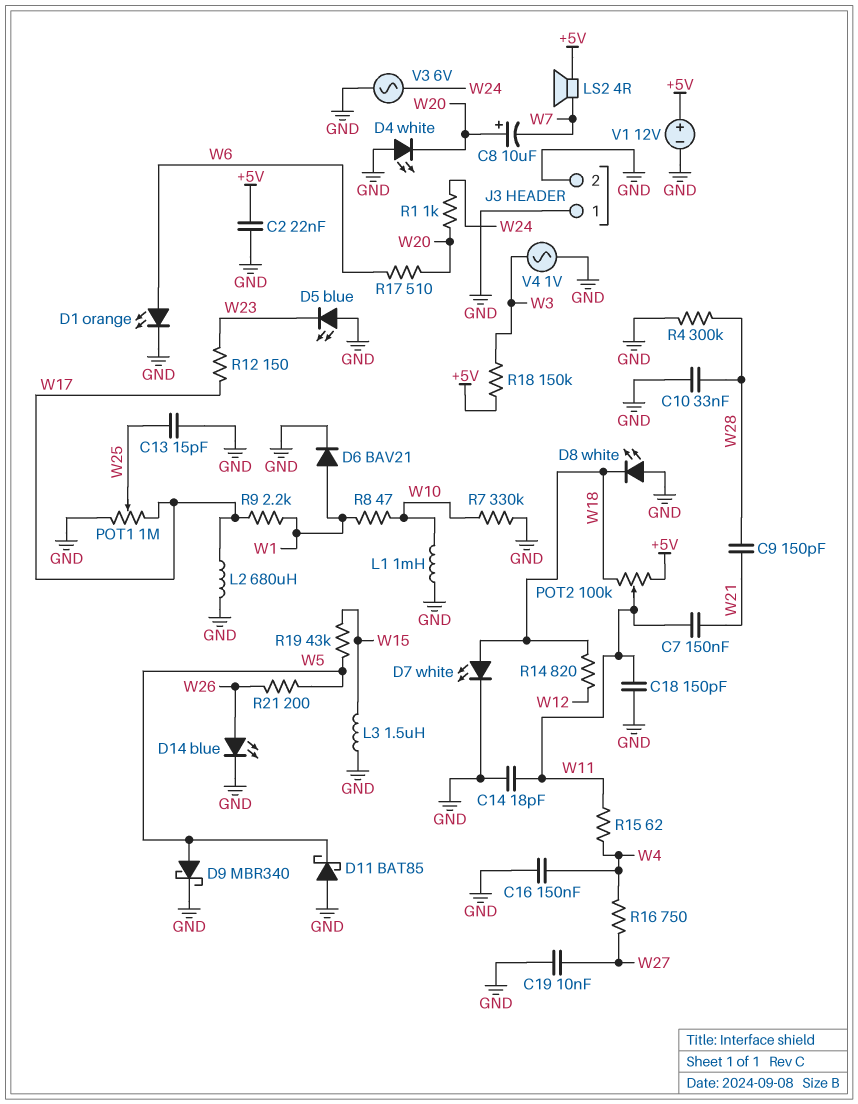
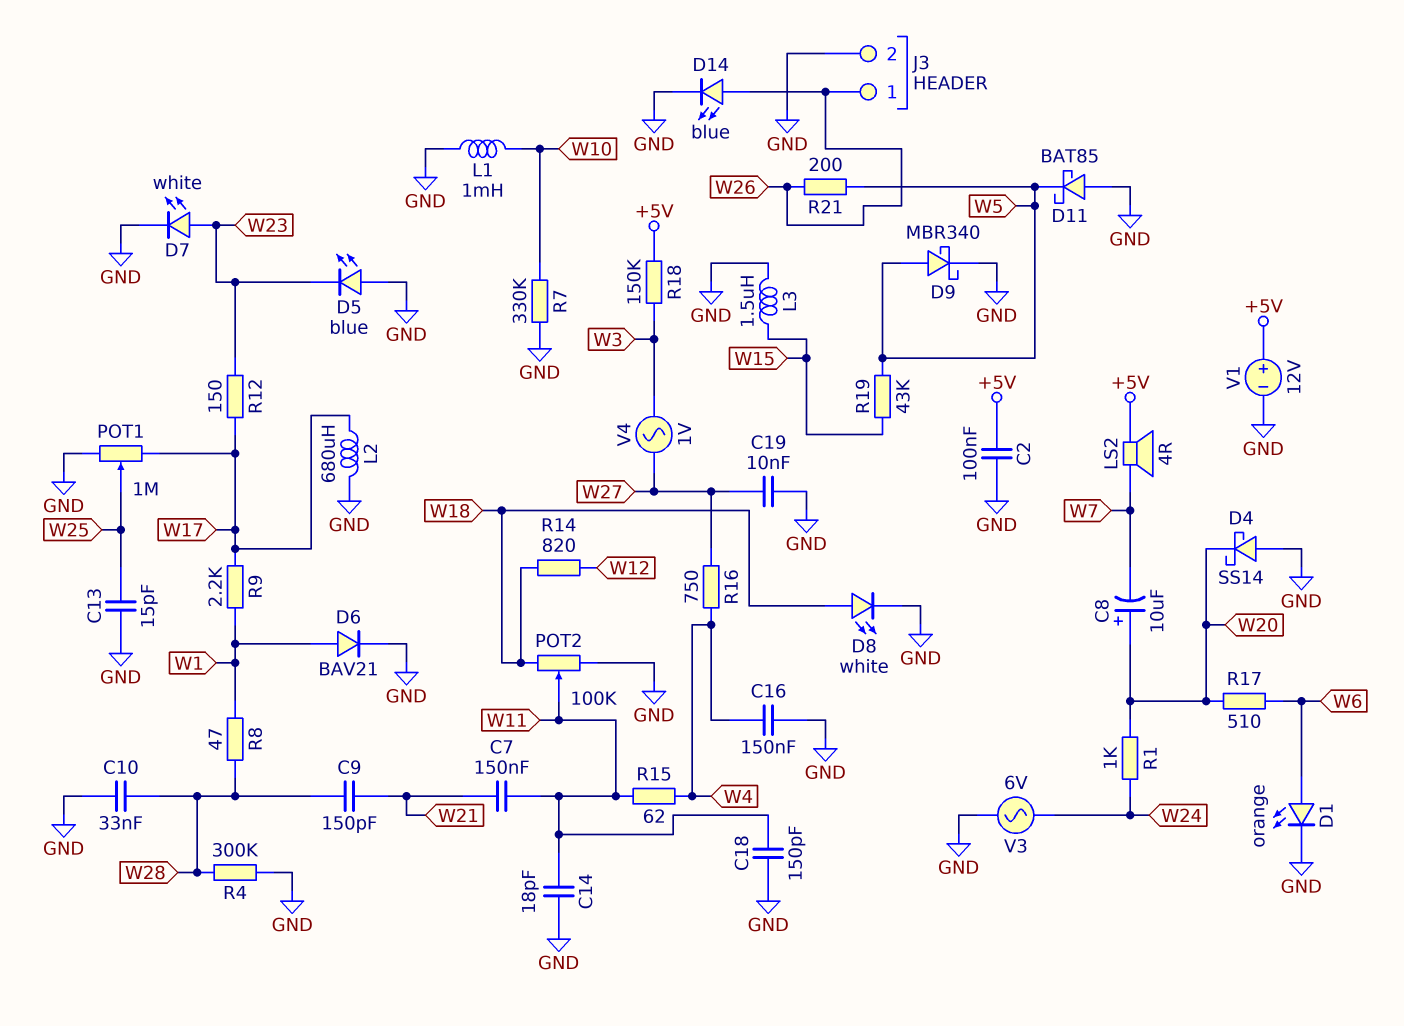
C2: 22nF (+5V, GND) -> 100nF (+5V, GND)
D4: LED white (A GND, K W20) -> schottky SS14 (A GND, K W20)
D7: LED white (A W18, K GND) -> LED white (A W23, K GND)
D8: LED white (A GND, K W18) -> LED white (A W18, K GND)
J3 pin 1: GND -> W26
POT2: 100k (+5V, W18, wiper W11) -> 100k (GND, W18, wiper W11)
R8: 47 (W1, W10) -> 47 (W1, W28)
V4: AC 1V (GND, W3) -> AC 1V (W3, W27)

